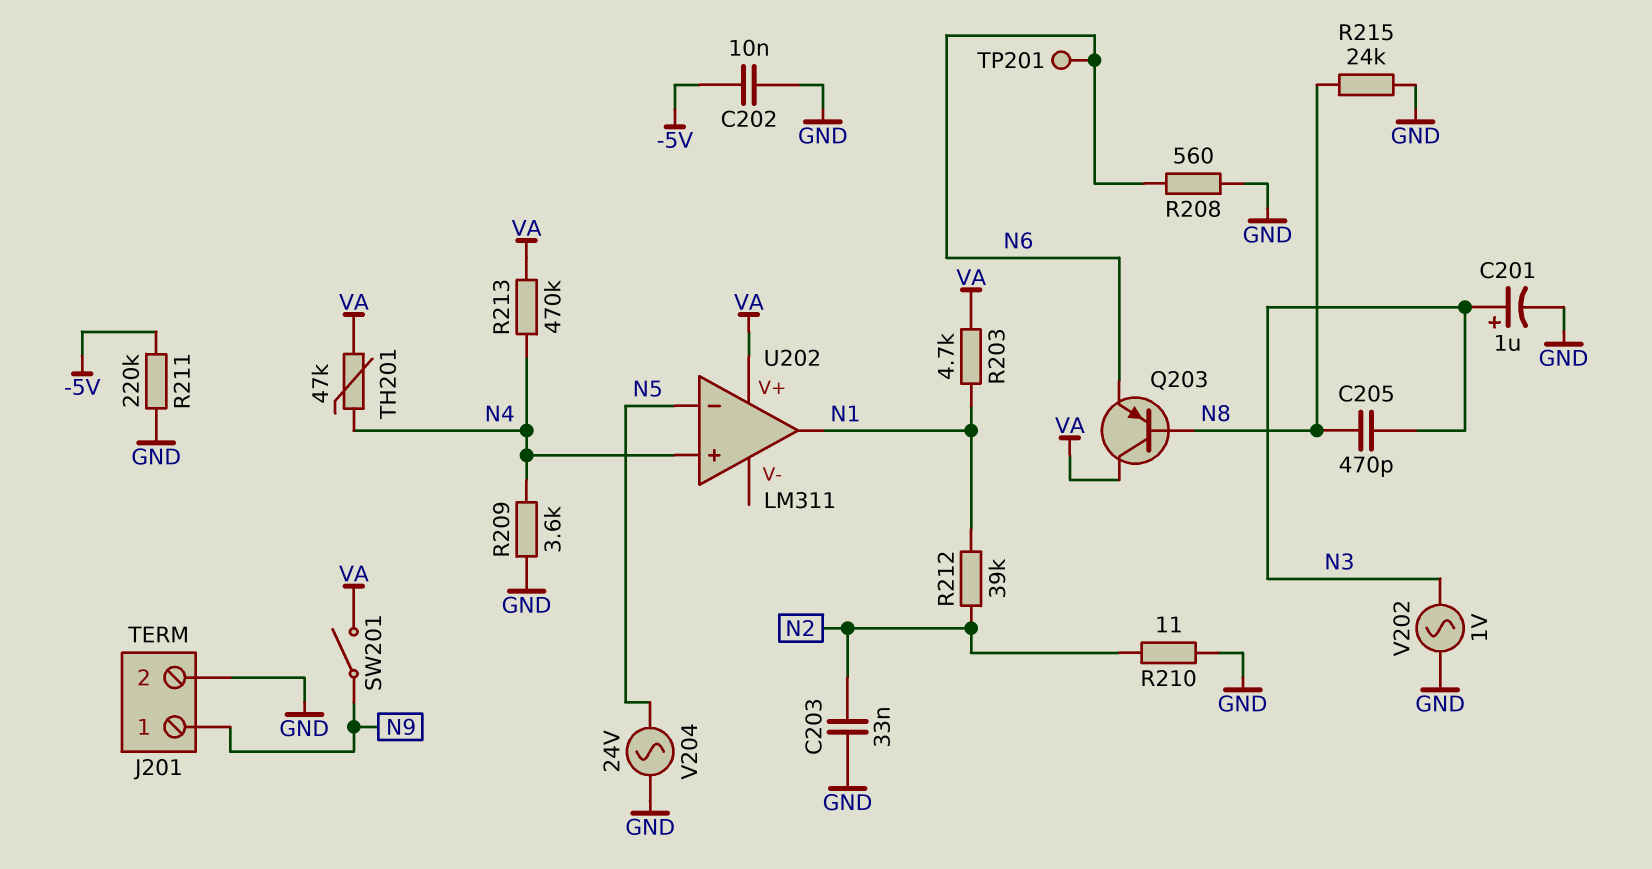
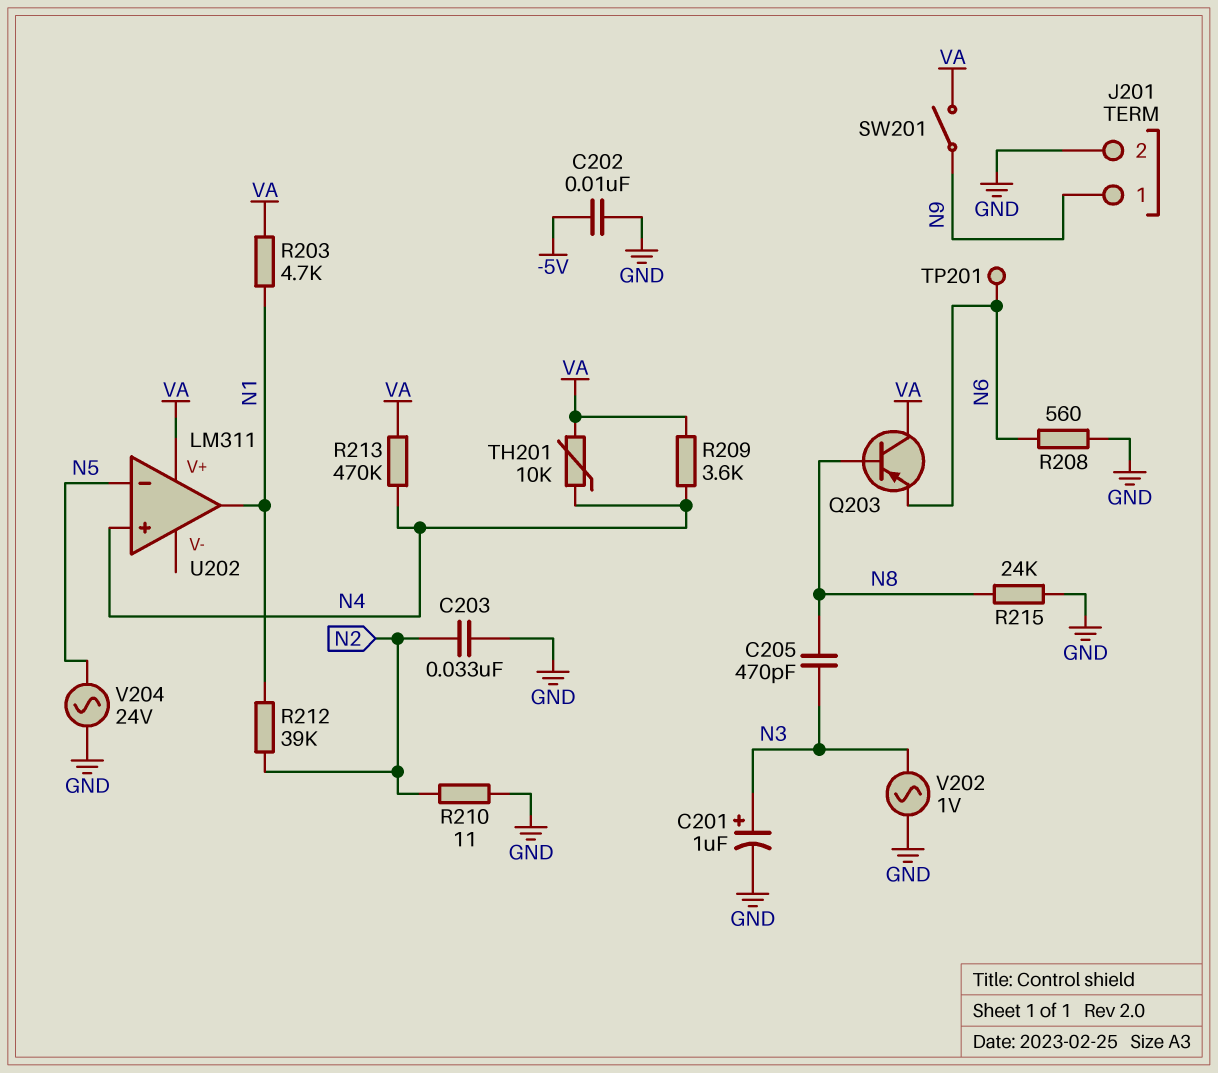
R209: 3.6k (GND, N4) -> 3.6k (N4, VA)
R211: 220k (-5V, GND) -> none
TH201: 47k (N4, VA) -> 10k (N4, VA)

